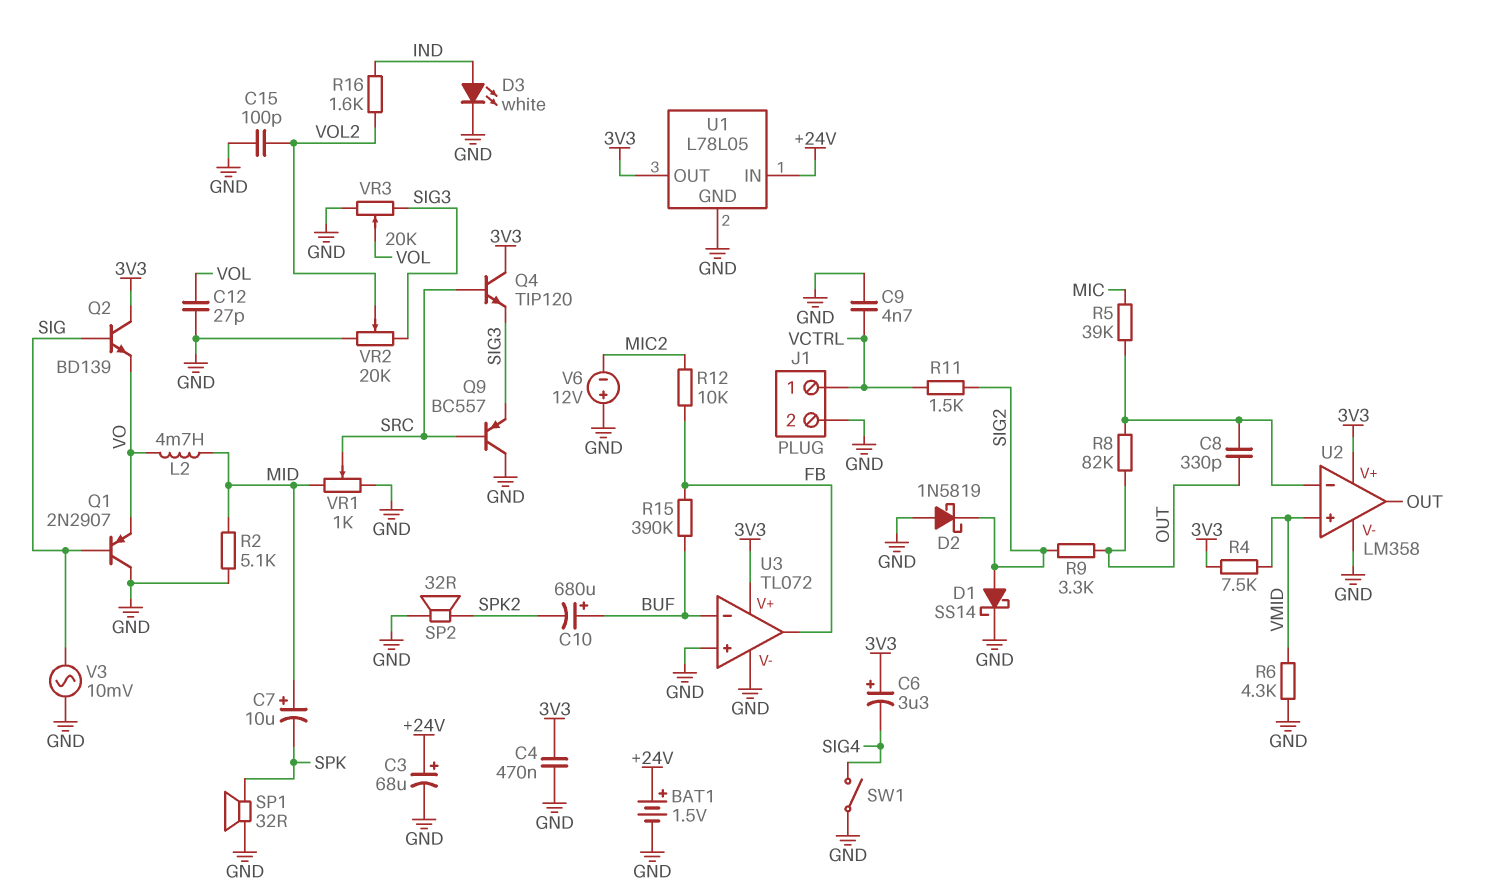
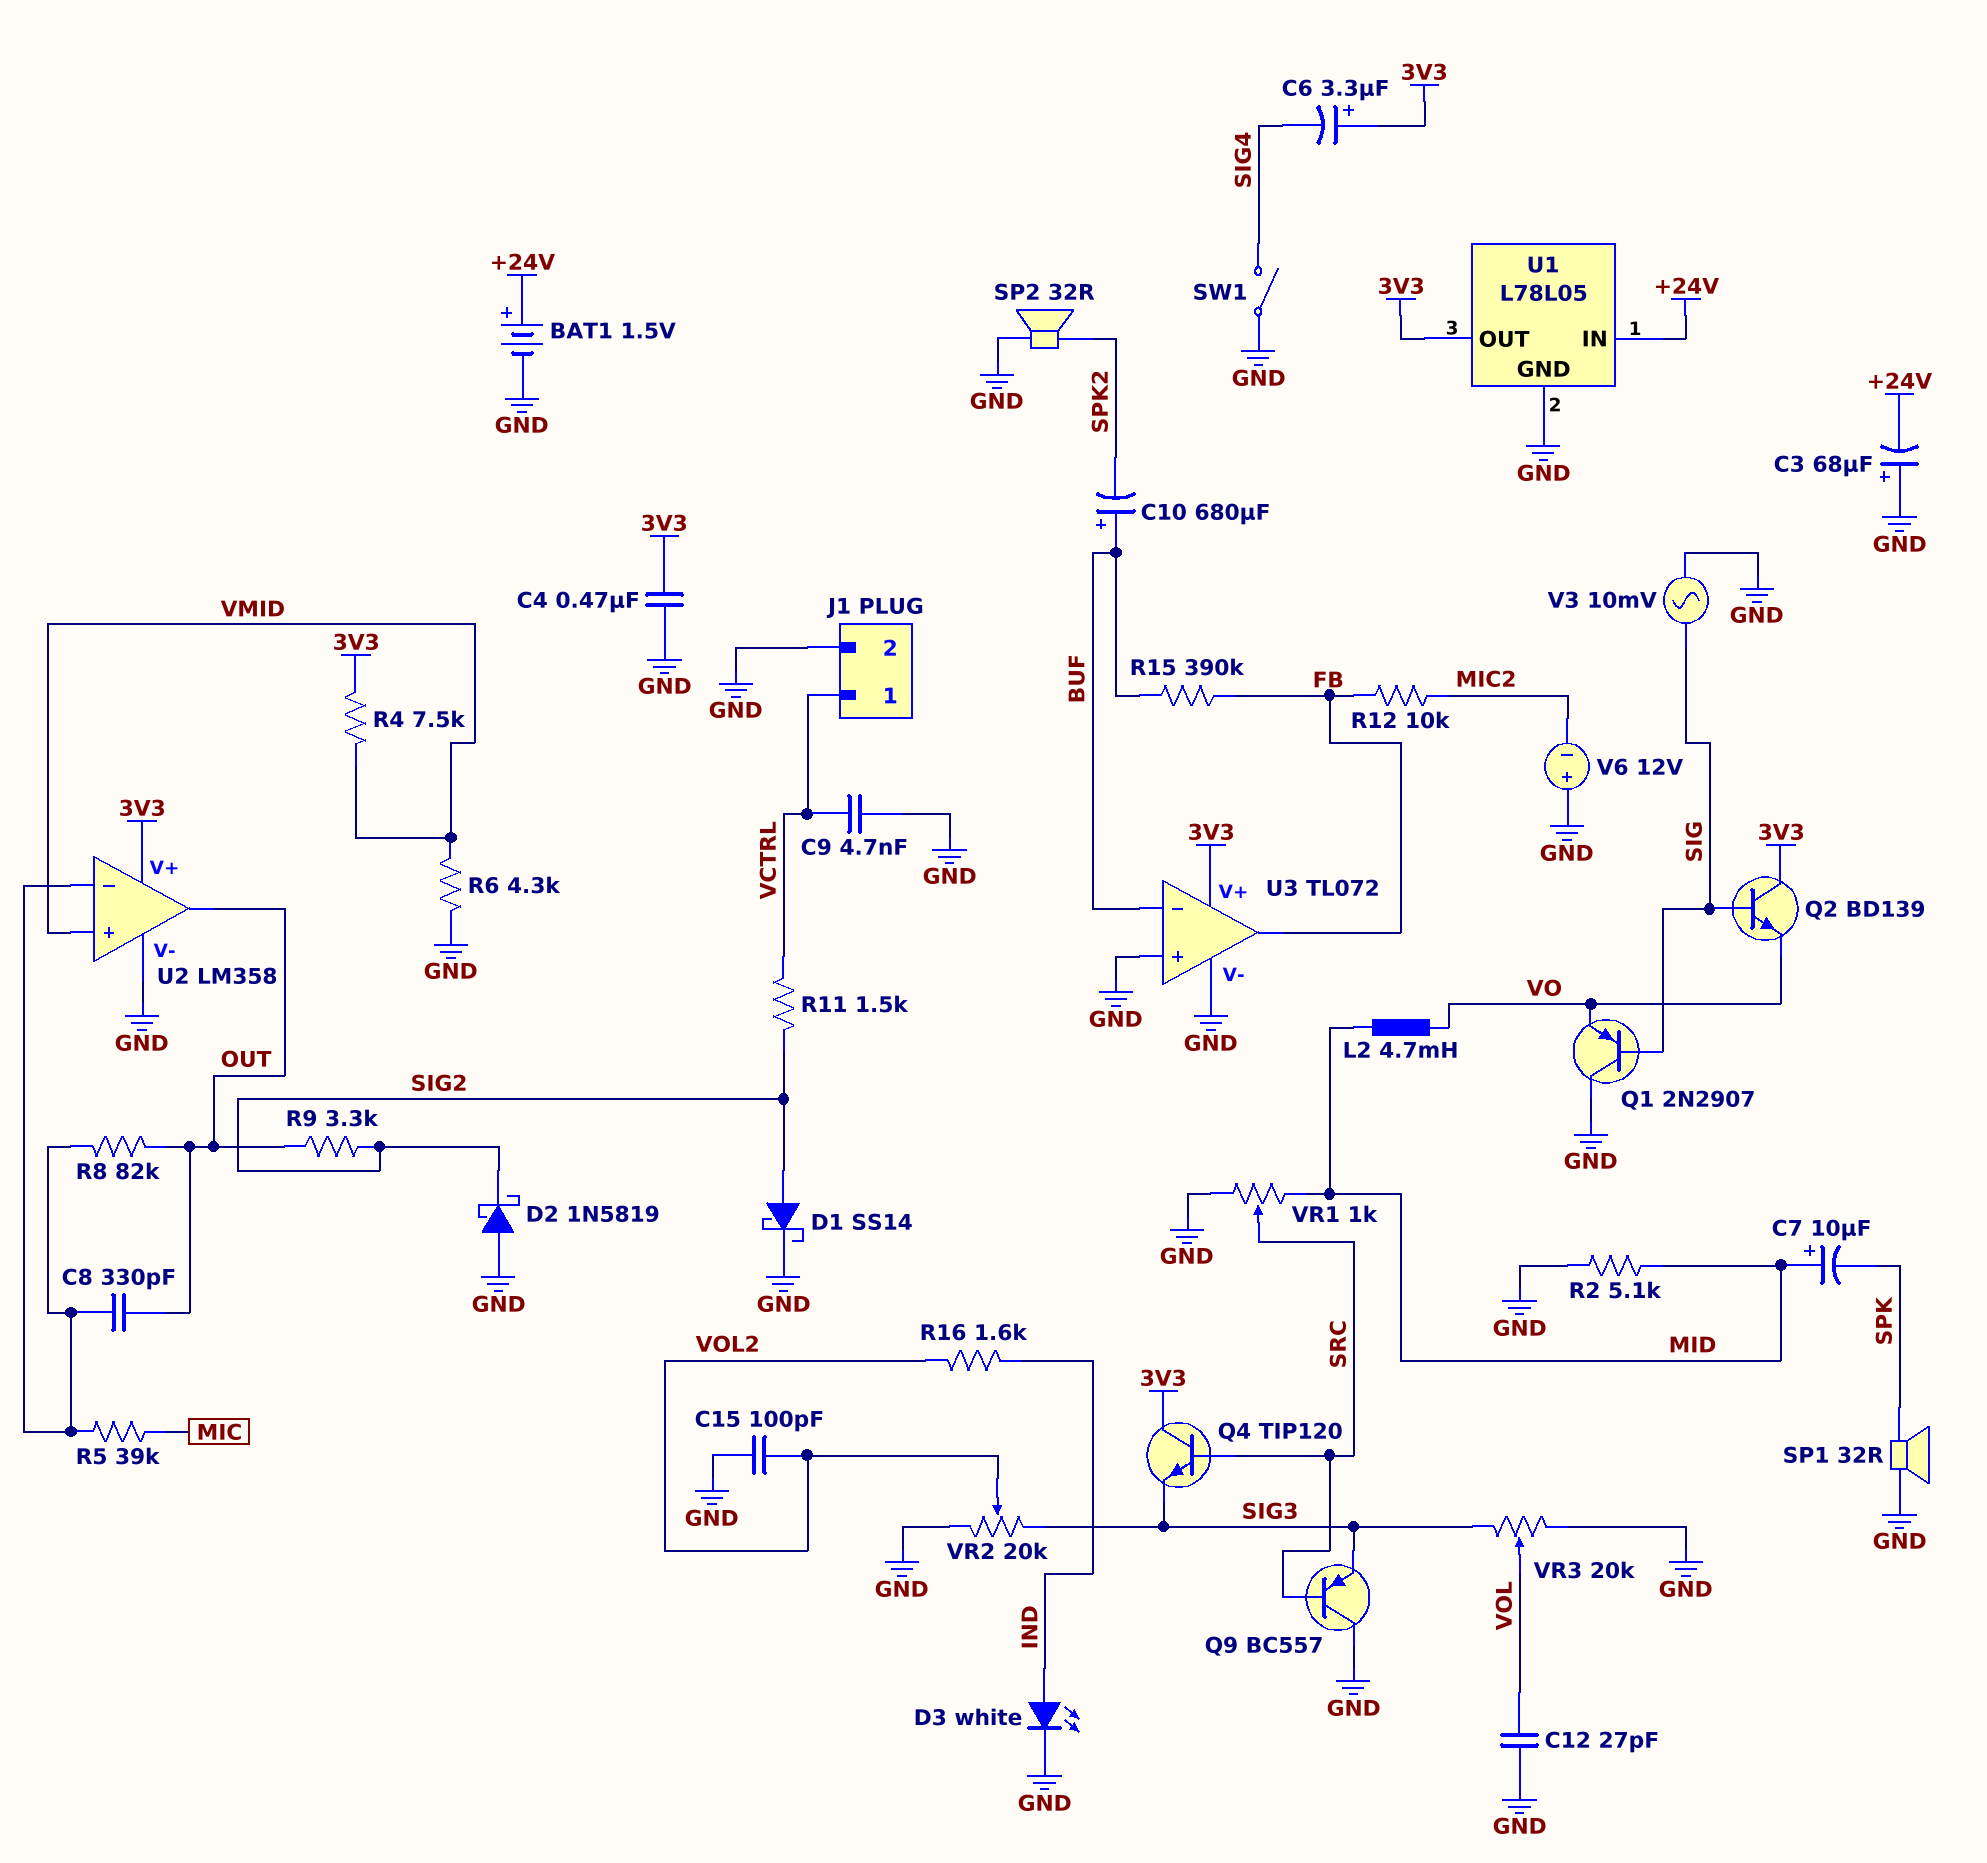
C3: 68uF (plus +24V, minus GND) -> 68uF (plus GND, minus +24V)

